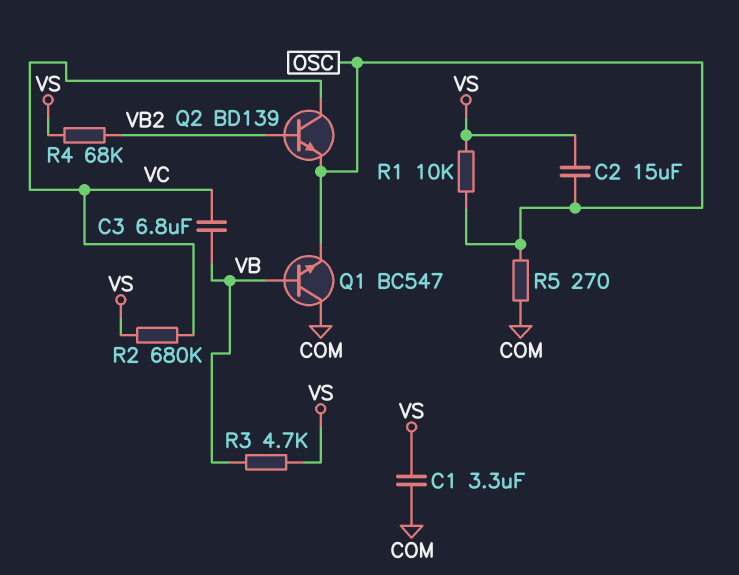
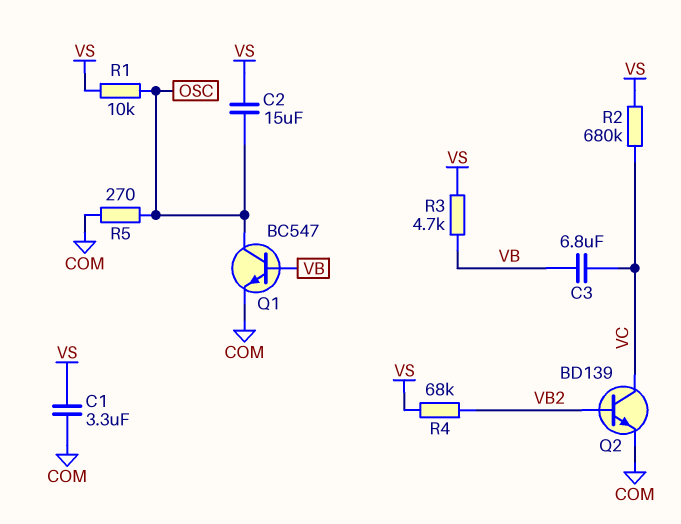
Q1: NPN BC547 (B VB, C COM, E OSC) -> NPN BC547 (B VB, C OSC, E COM)
Q2: NPN BD139 (B VB2, C VC, E OSC) -> NPN BD139 (B VB2, C VC, E COM)

